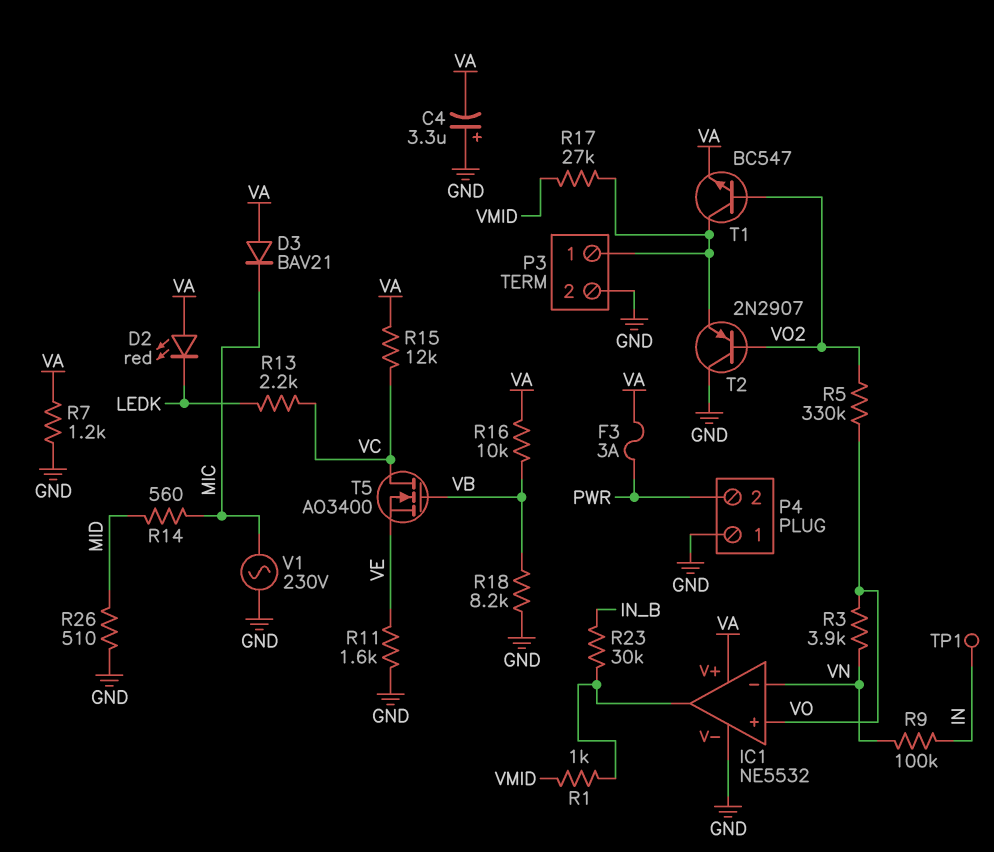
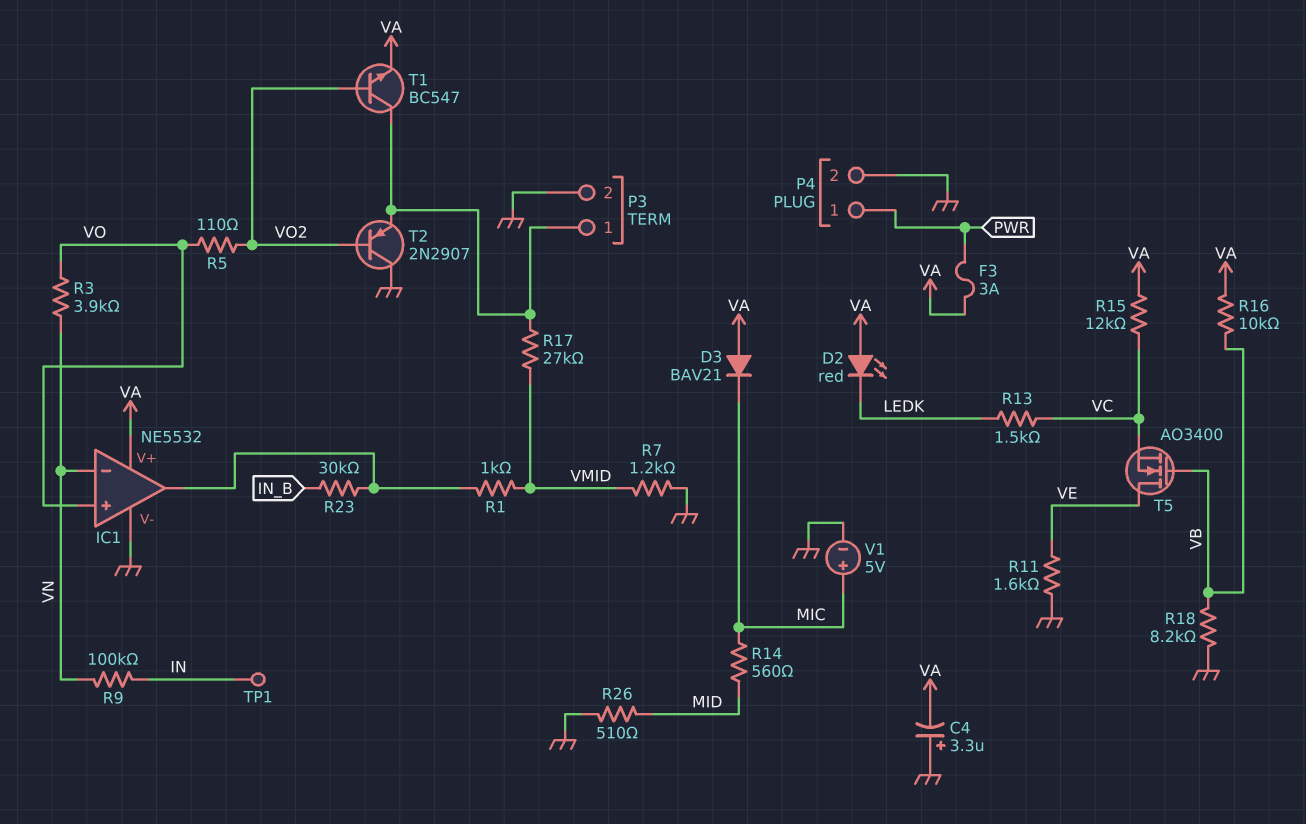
P4 pin 1: GND -> PWR
P4 pin 2: PWR -> GND
R5: 330k (VO, VO2) -> 110 (VO, VO2)
R7: 1.2k (GND, VA) -> 1.2k (GND, VMID)
R13: 2.2k (LEDK, VC) -> 1.5k (LEDK, VC)
T5: NMOS AO3400 (G VB, D VC, S VE) -> NMOS AO3400 (G VB, D VE, S VC)
V1: AC 230V (GND, MIC) -> 5V (plus MIC, minus GND)

